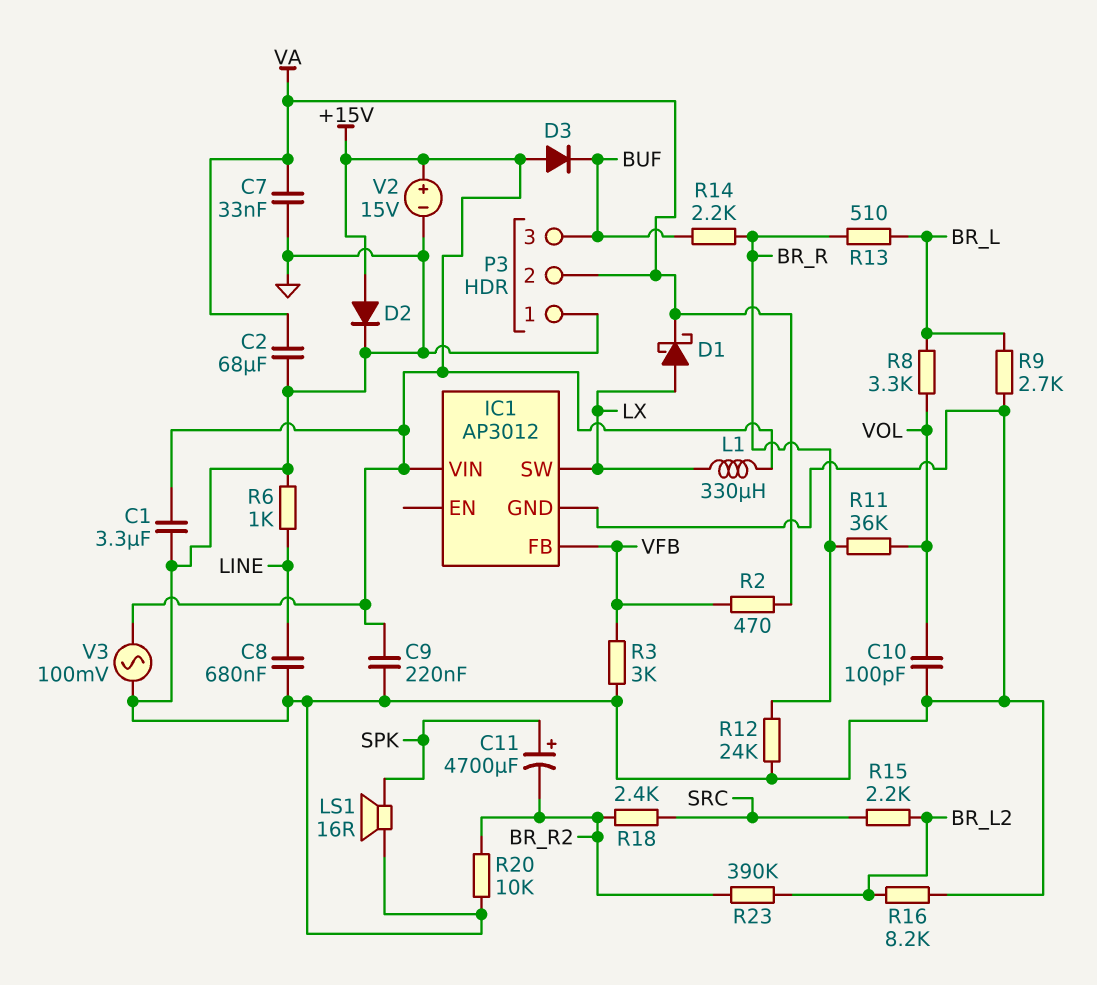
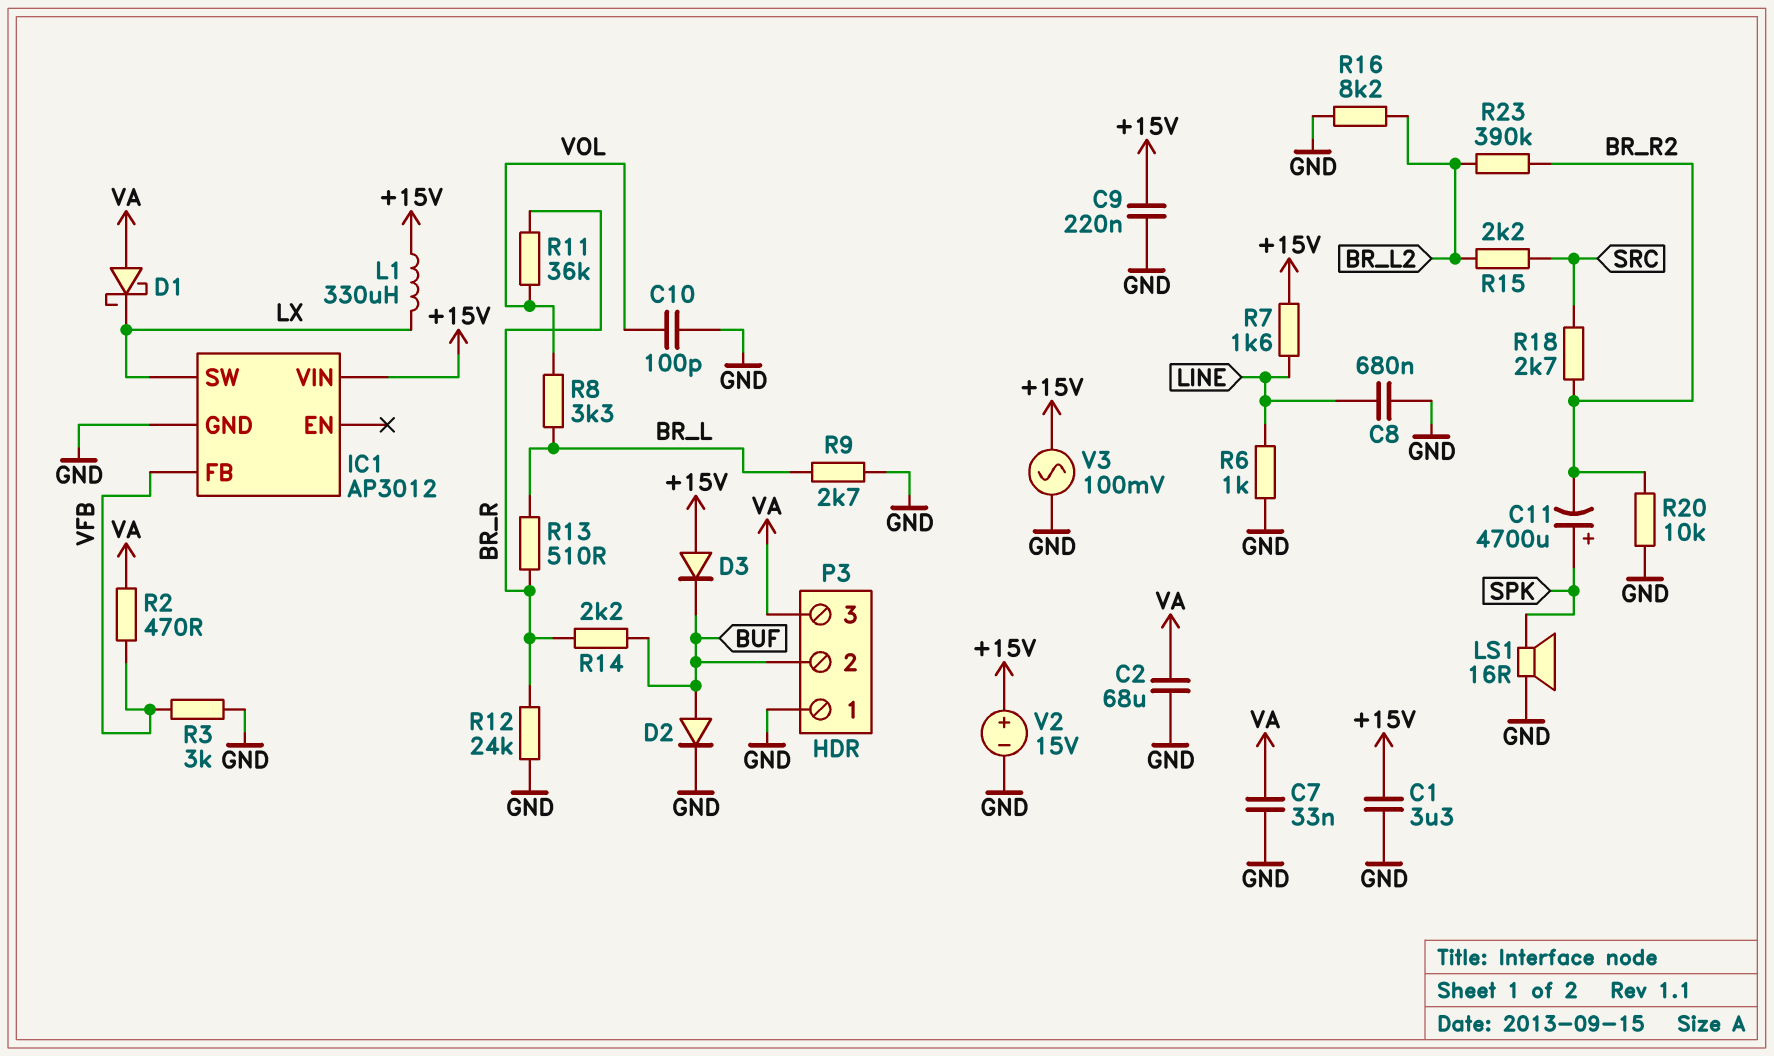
D1: schottky (A LX, K VA) -> schottky (A VA, K LX)
D2: diode (A +15V, K GND) -> diode (A BUF, K GND)
P3 pin 2: VA -> BUF
P3 pin 3: BUF -> VA
R7: none -> 1.6k (+15V, LINE)
R18: 2.4k (BR_R2, SRC) -> 2.7k (BR_R2, SRC)

